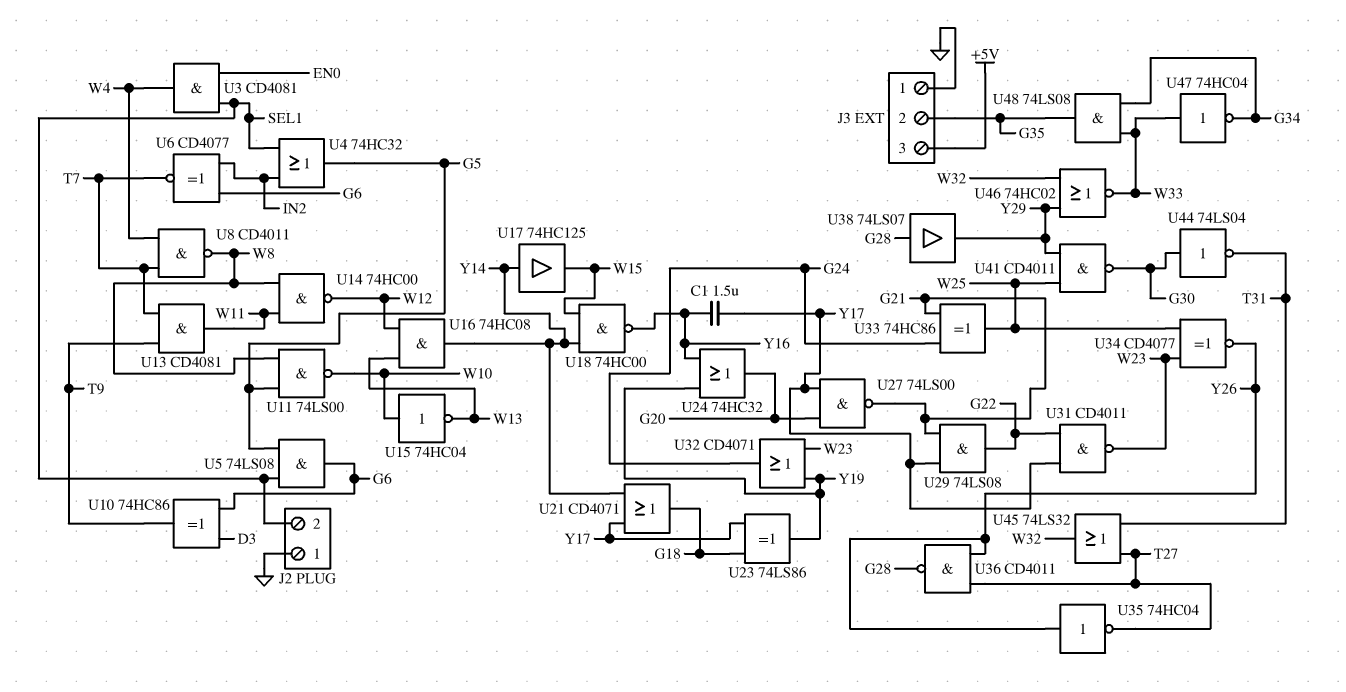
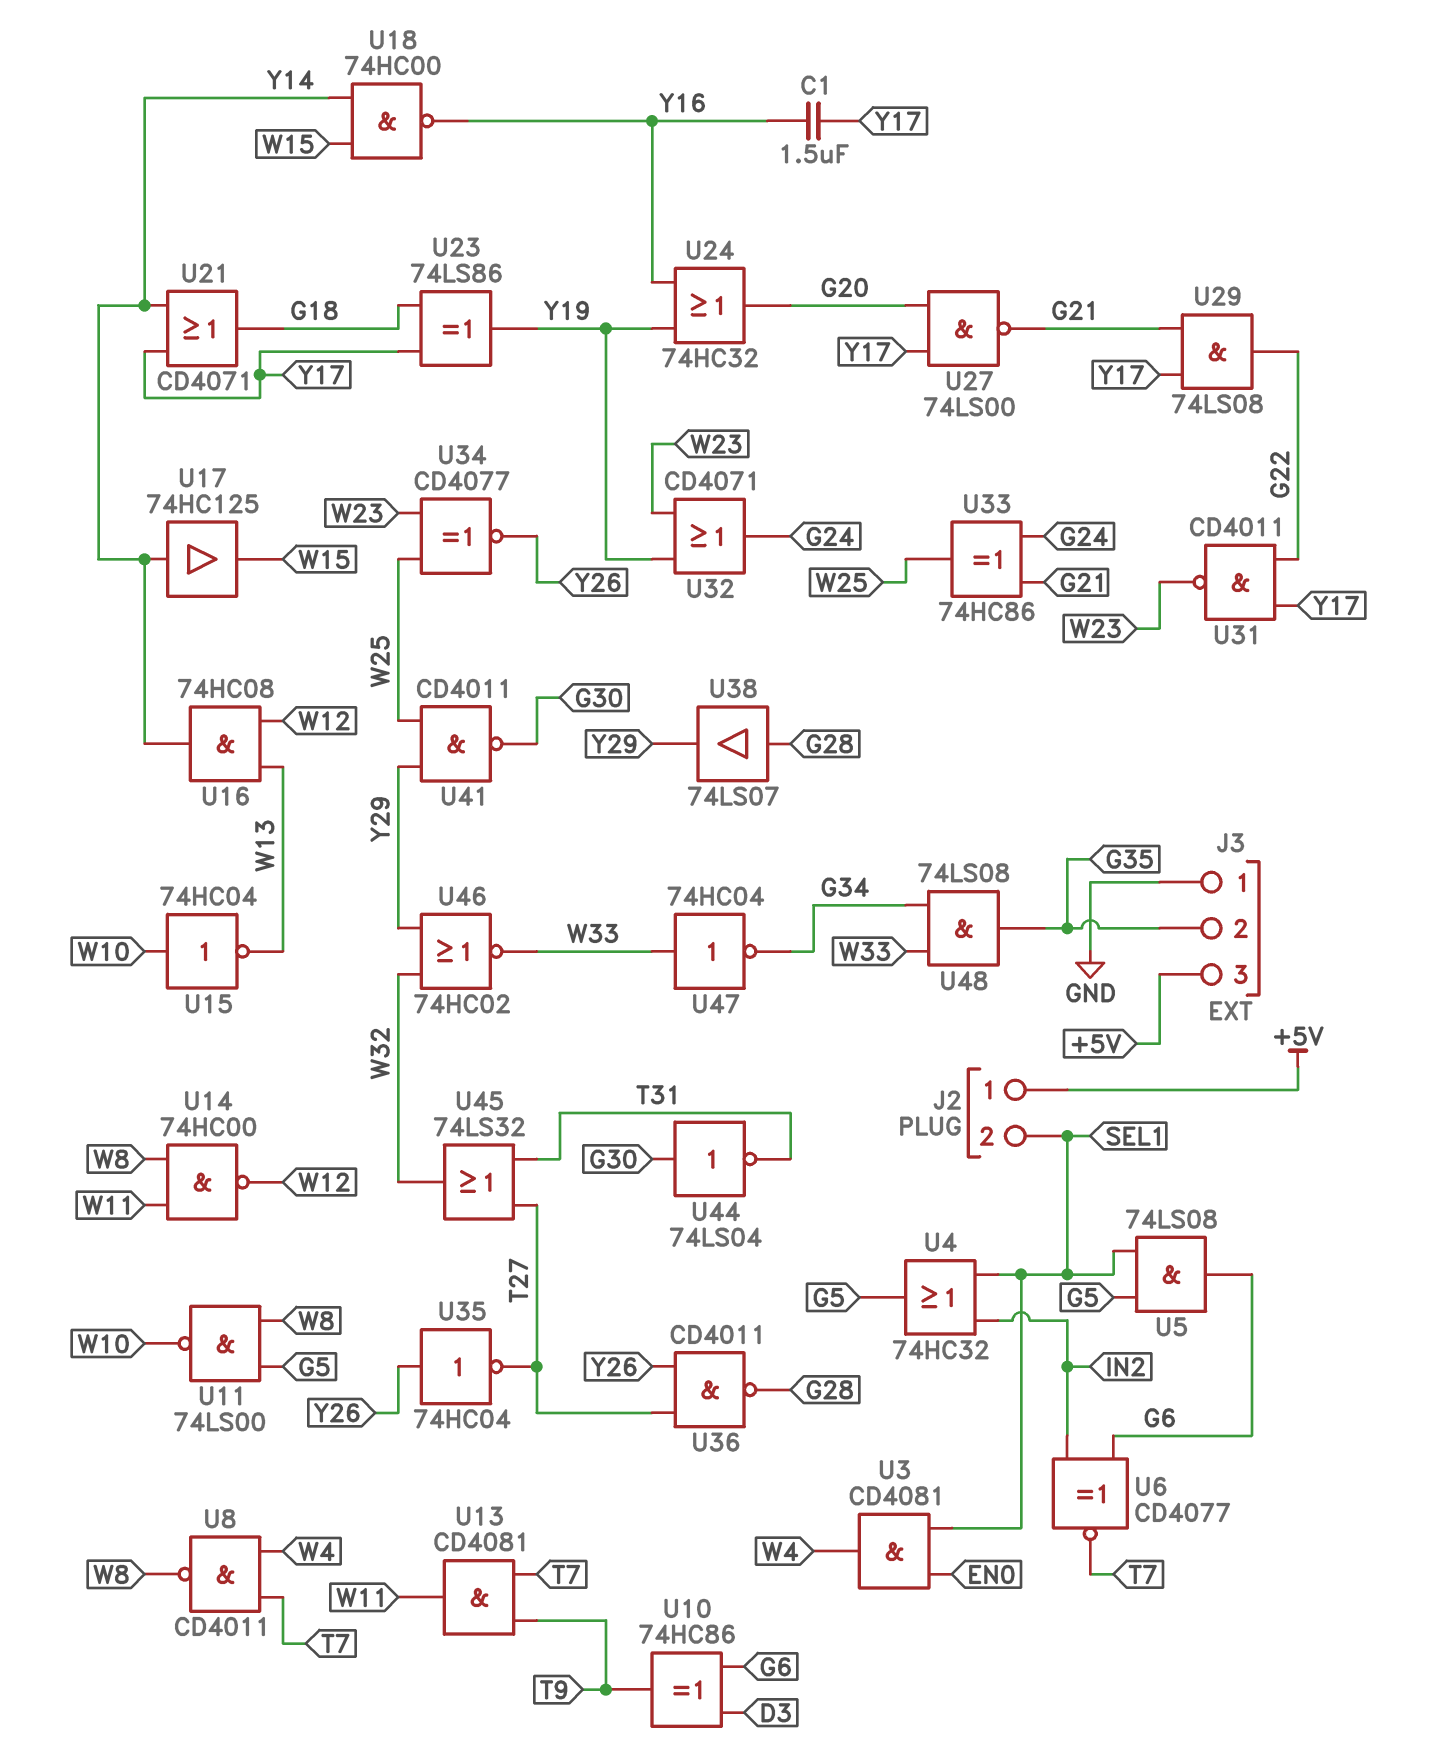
J2 pin 1: GND -> +5V

